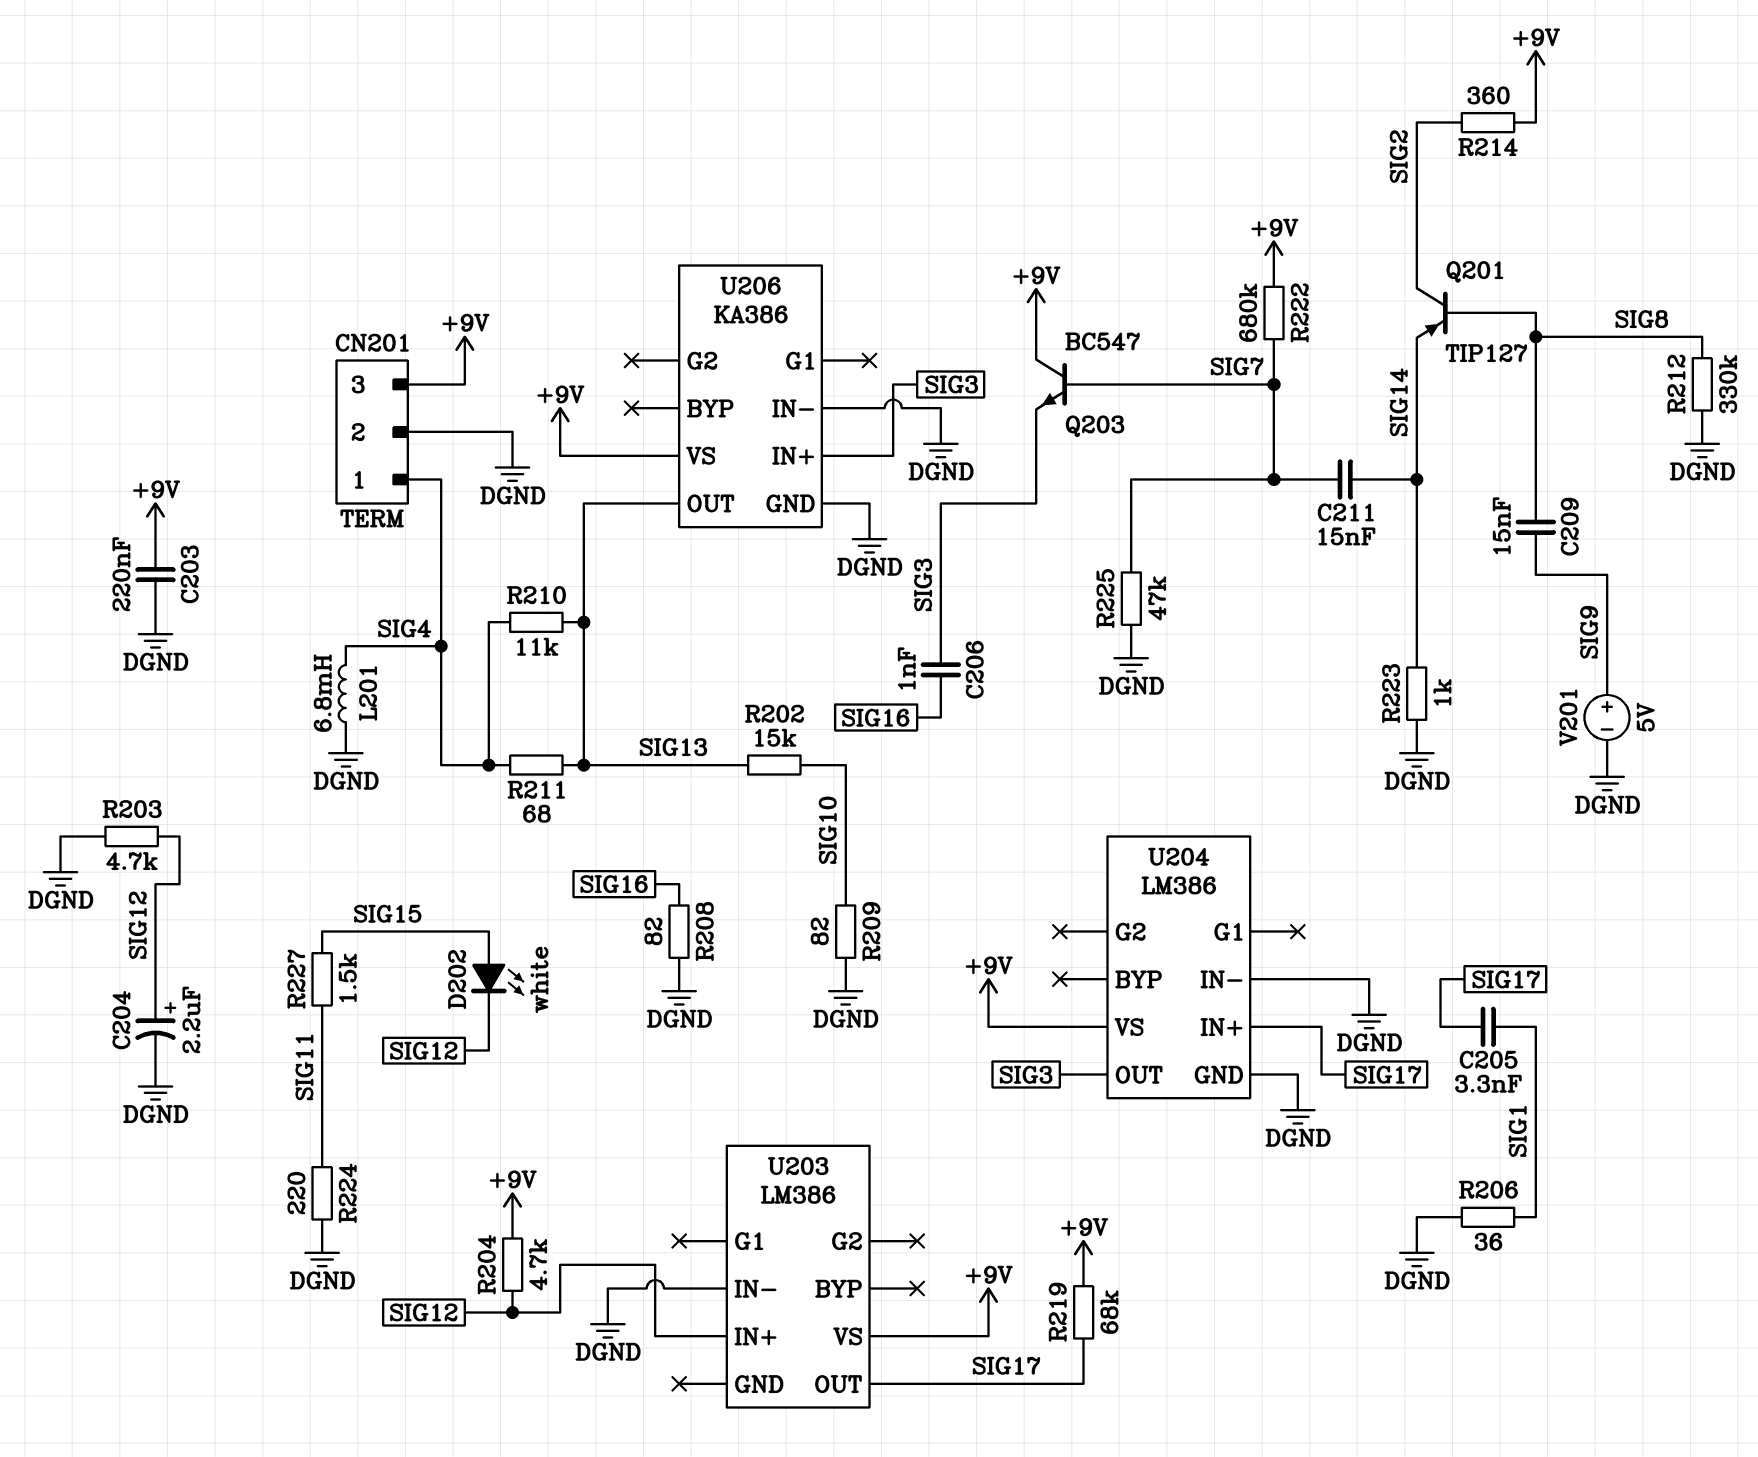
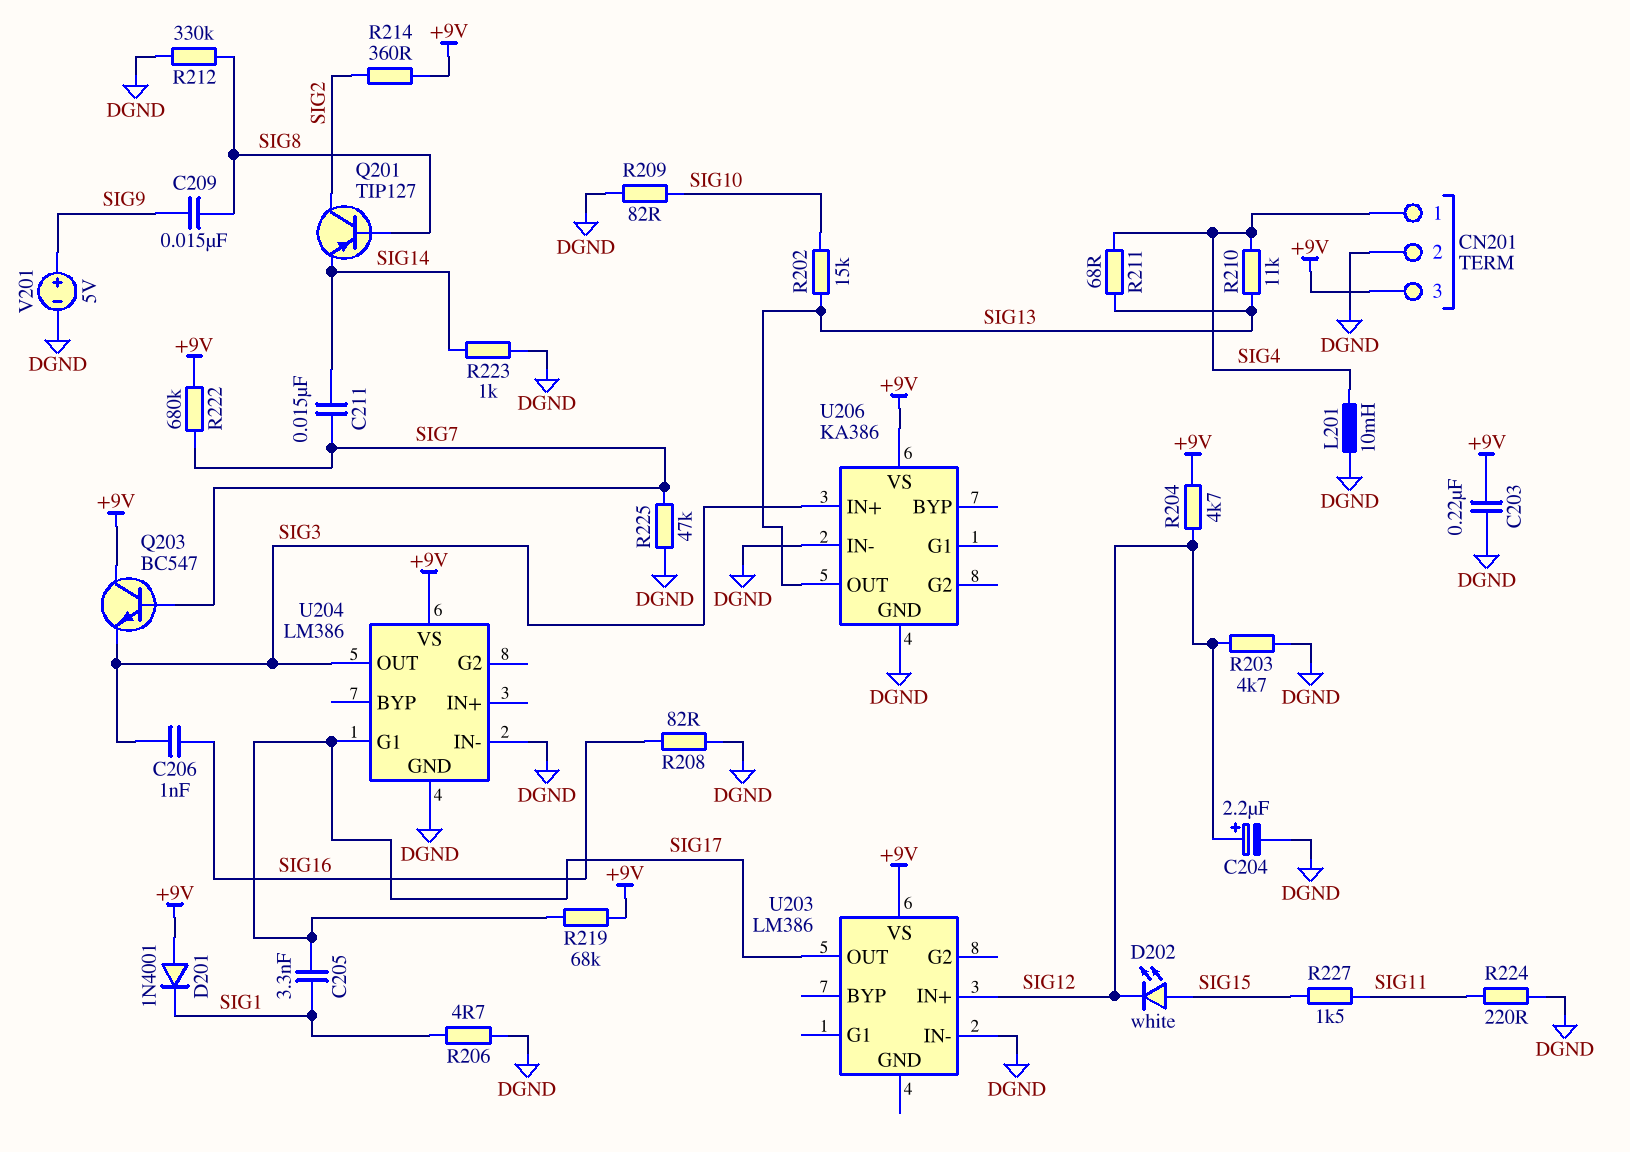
D201: none -> diode 1N4001 (A +9V, K SIG1)
L201: 6.8mH (DGND, SIG4) -> 10mH (DGND, SIG4)
R206: 36 (DGND, SIG1) -> 4.7 (DGND, SIG1)
U204 pin G1: none -> SIG17
U204 pin IN+: SIG17 -> none

